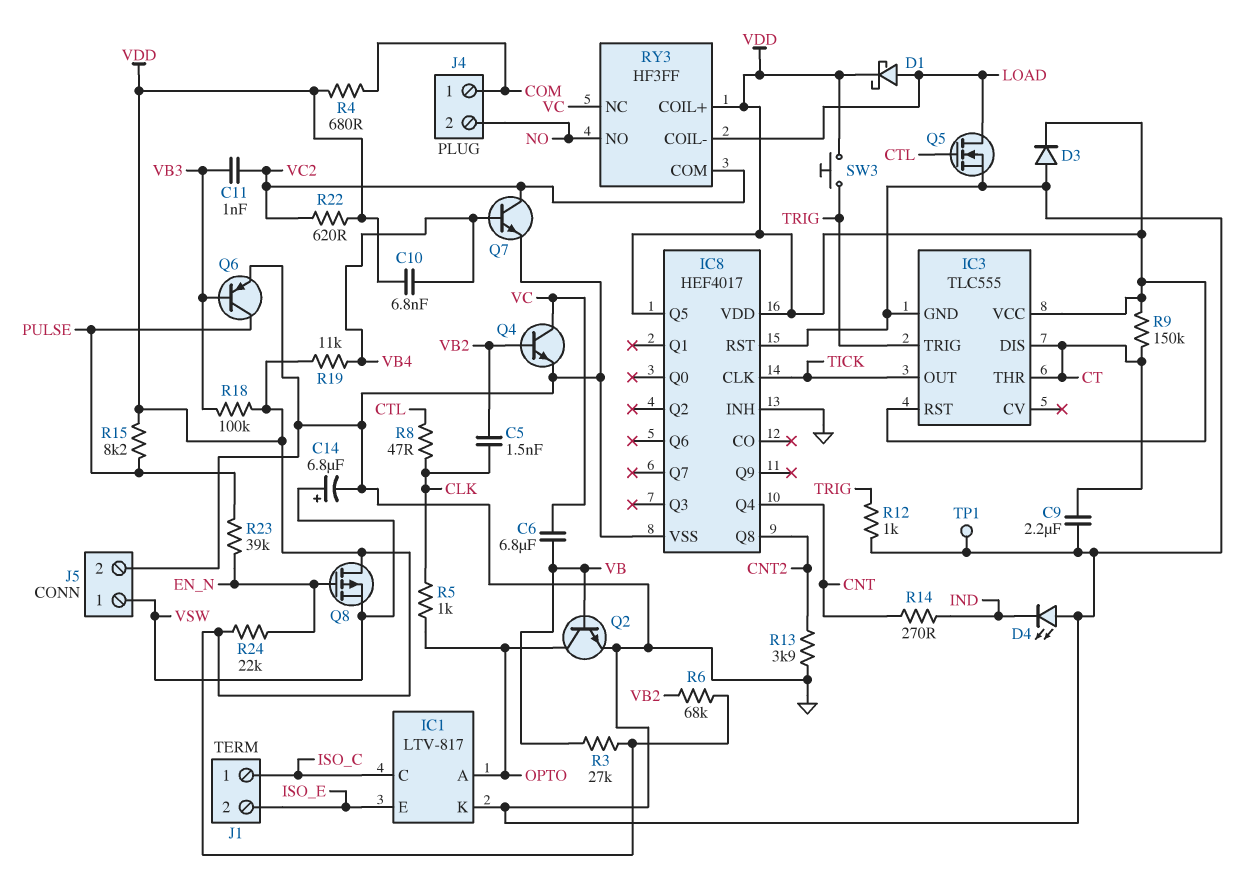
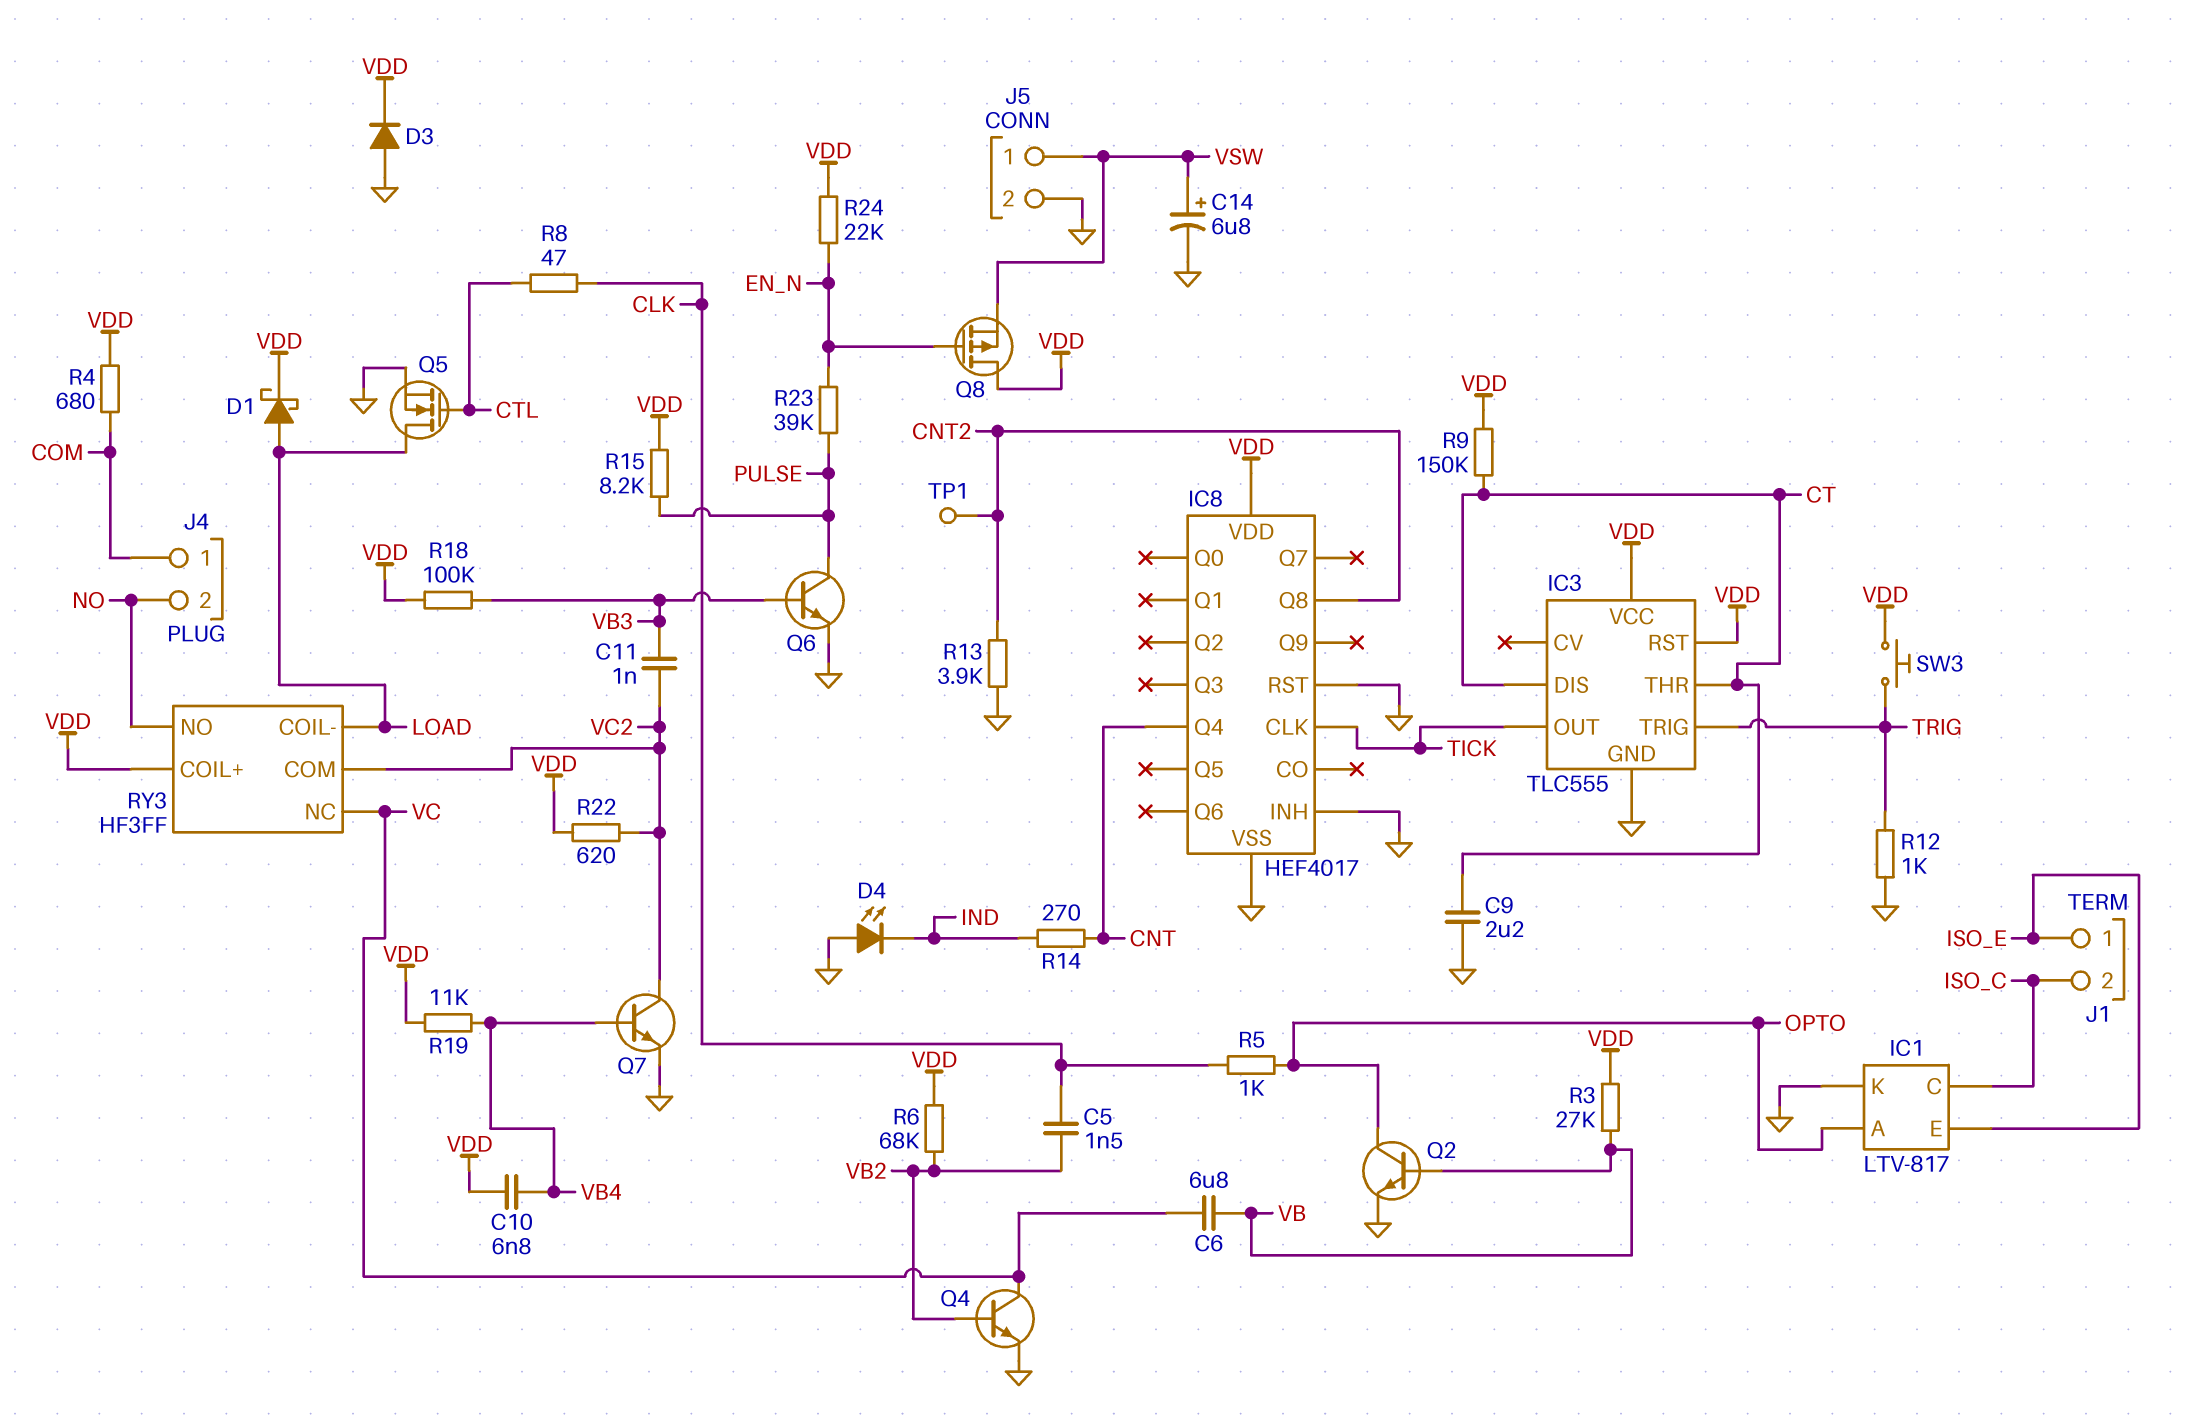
IC8 pin Q5: VDD -> none
J1 pin 1: ISO_C -> ISO_E
J1 pin 2: ISO_E -> ISO_C
Q6: PNP (B VB3, C PULSE, E GND) -> NPN (B VB3, C PULSE, E GND)
TP1: test point (GND) -> test point (CNT2)

